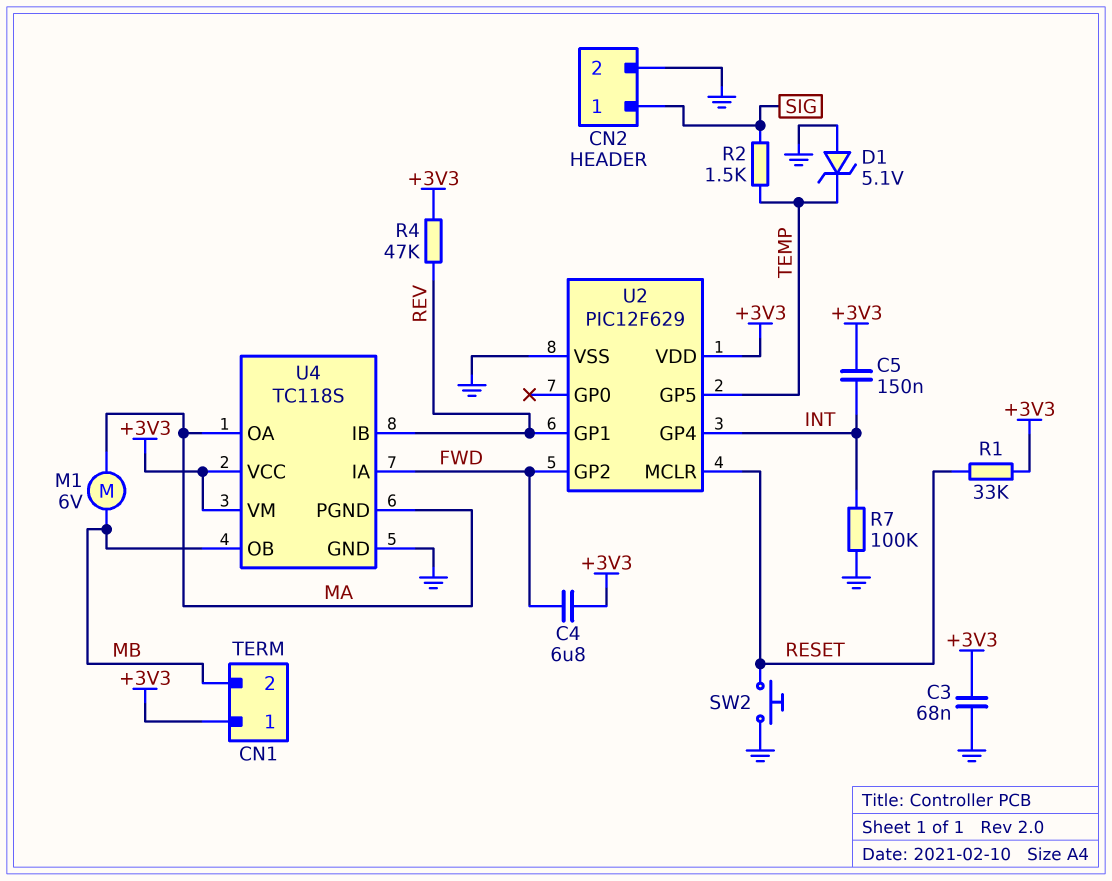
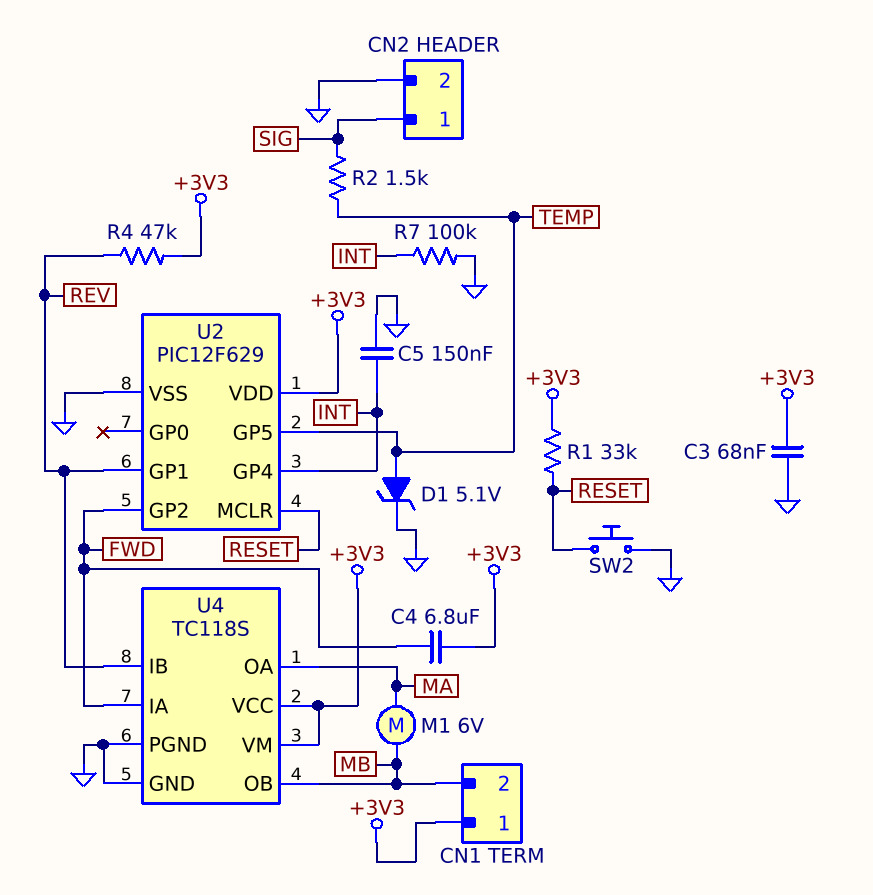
C5: 150nF (+3V3, INT) -> 150nF (GND, INT)
D1: zener 5.1V (A GND, K TEMP) -> zener 5.1V (A TEMP, K GND)
U4 pin PGND: MA -> GND

